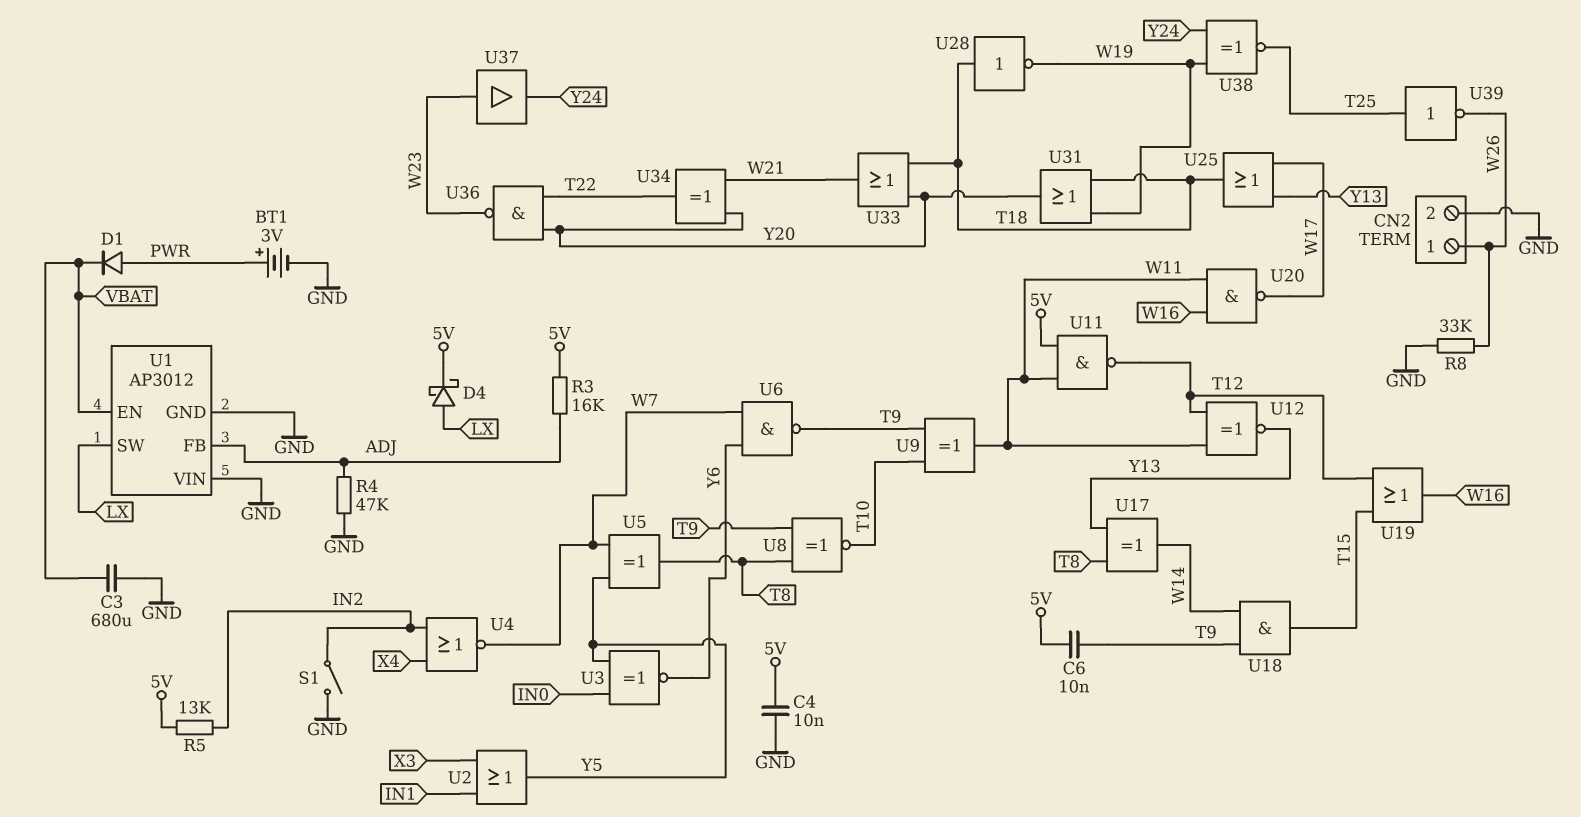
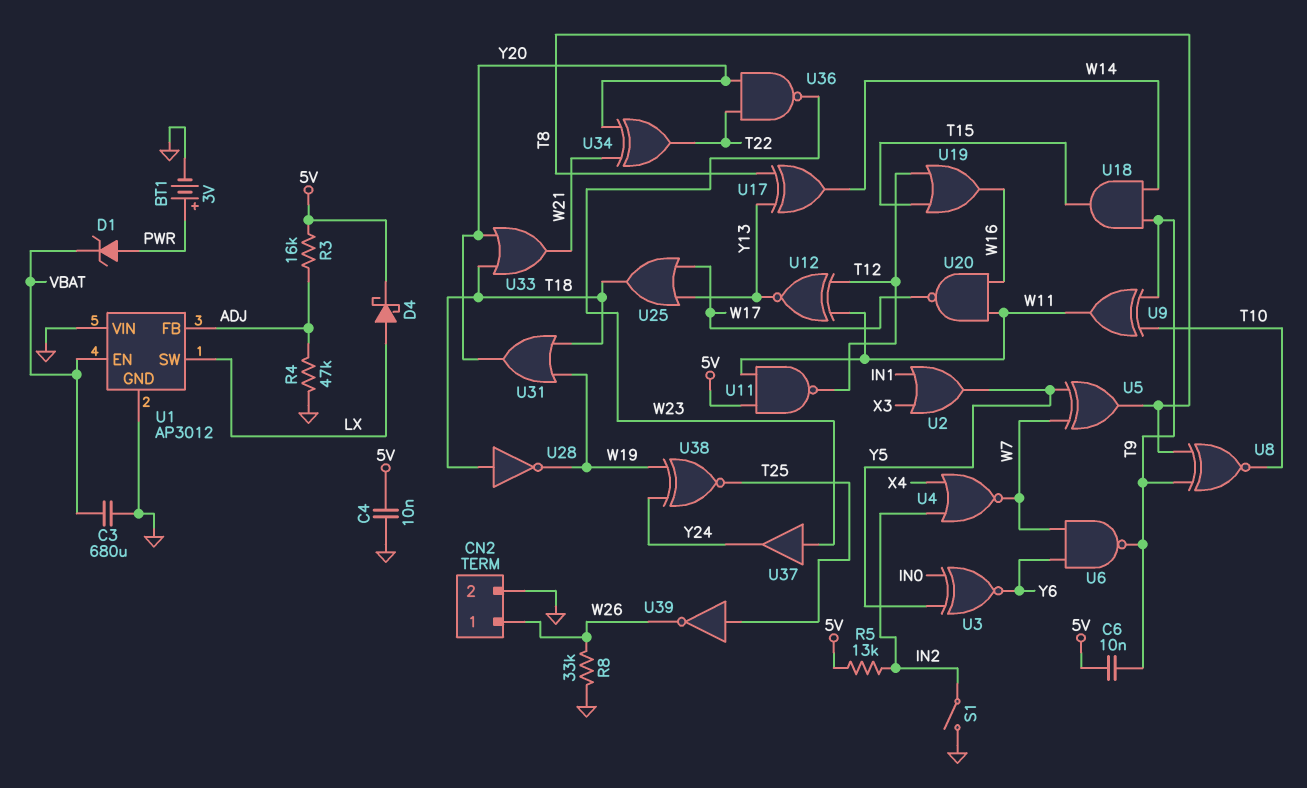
D1: diode (A PWR, K VBAT) -> zener (A PWR, K VBAT)

